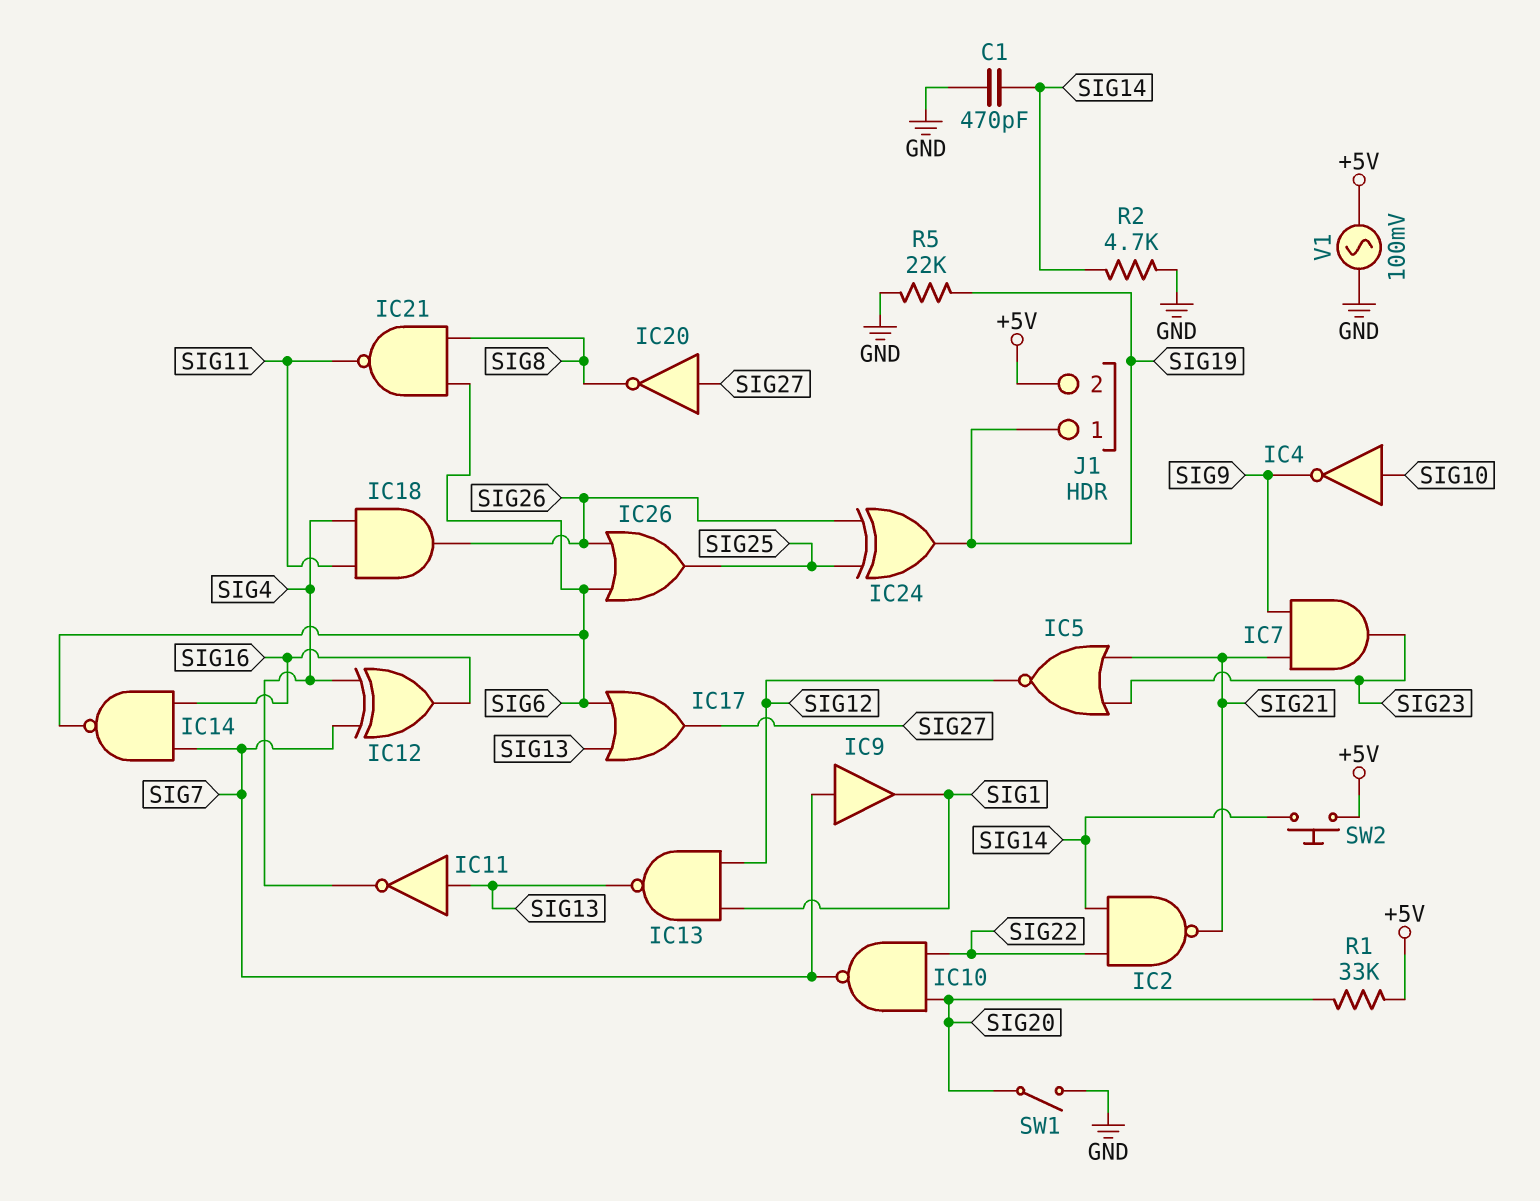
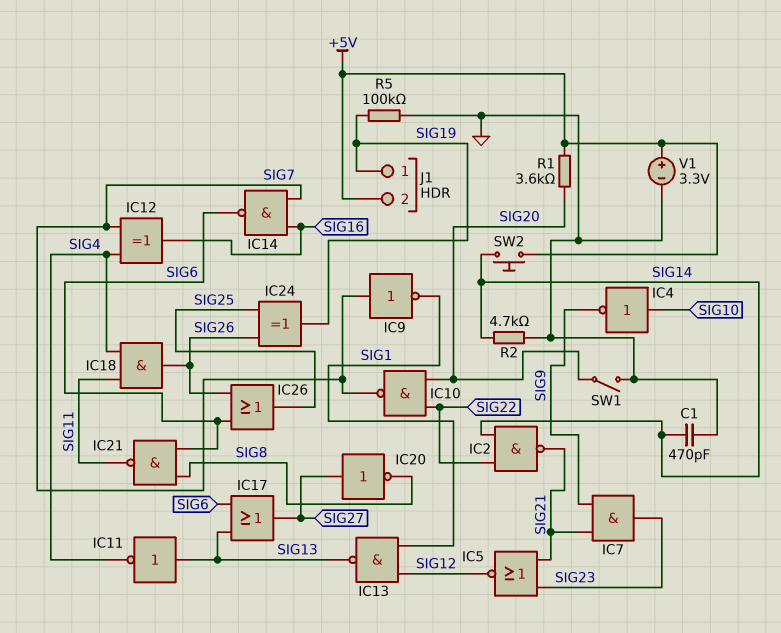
IC9: buffer (in SIG7, out SIG1) -> NOT (in SIG7, out SIG1)
R1: 33k (+5V, SIG20) -> 3.6k (+5V, SIG20)
R5: 22k (GND, SIG19) -> 100k (GND, SIG19)
V1: AC 100mV (+5V, GND) -> 3.3V (plus +5V, minus GND)

